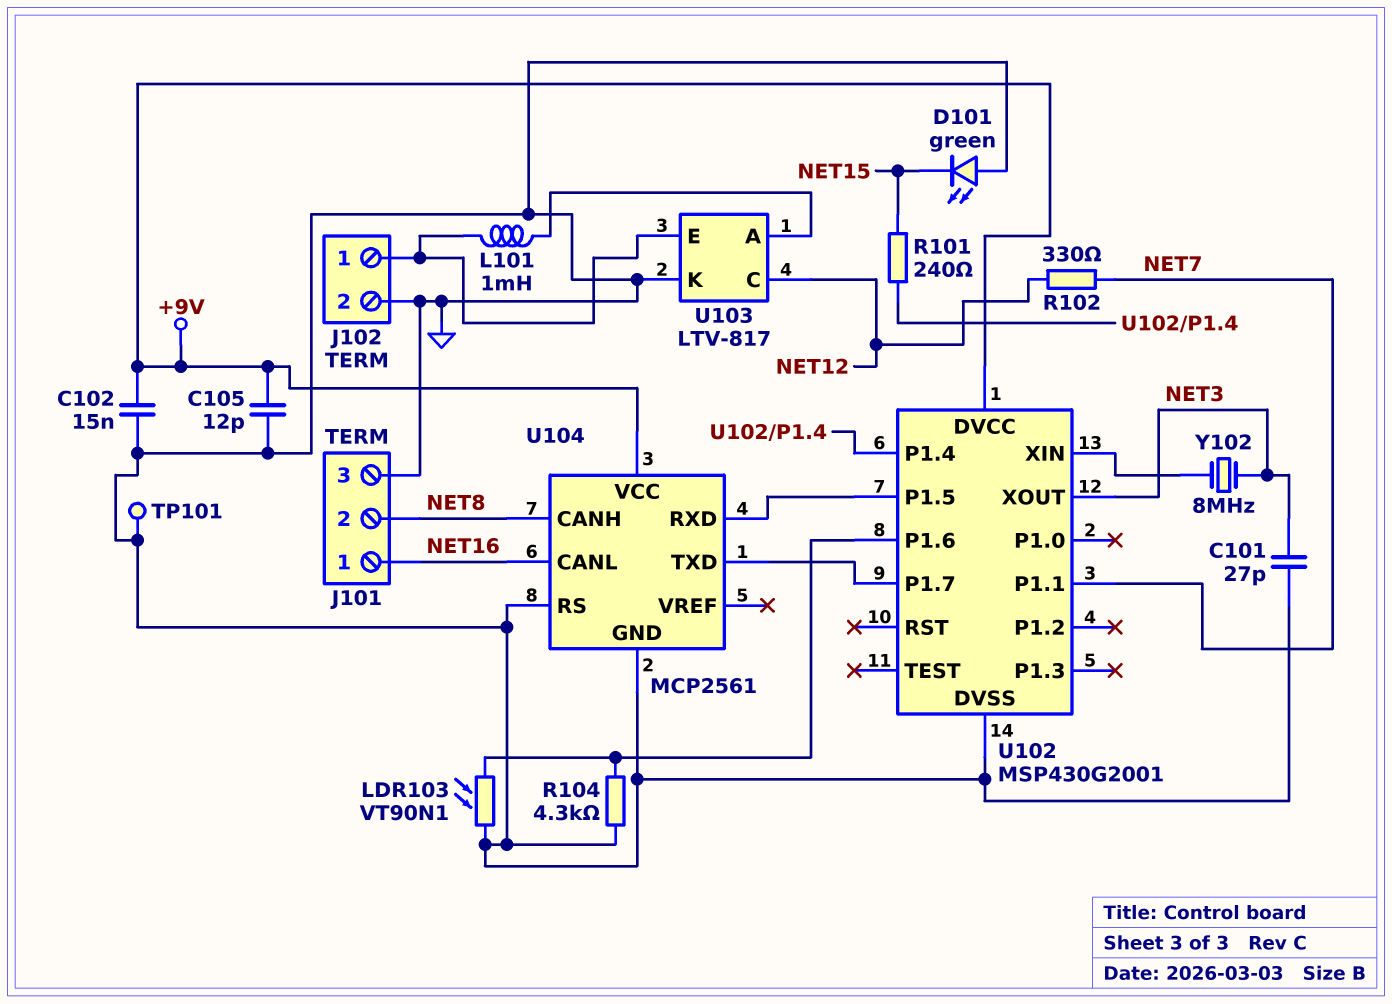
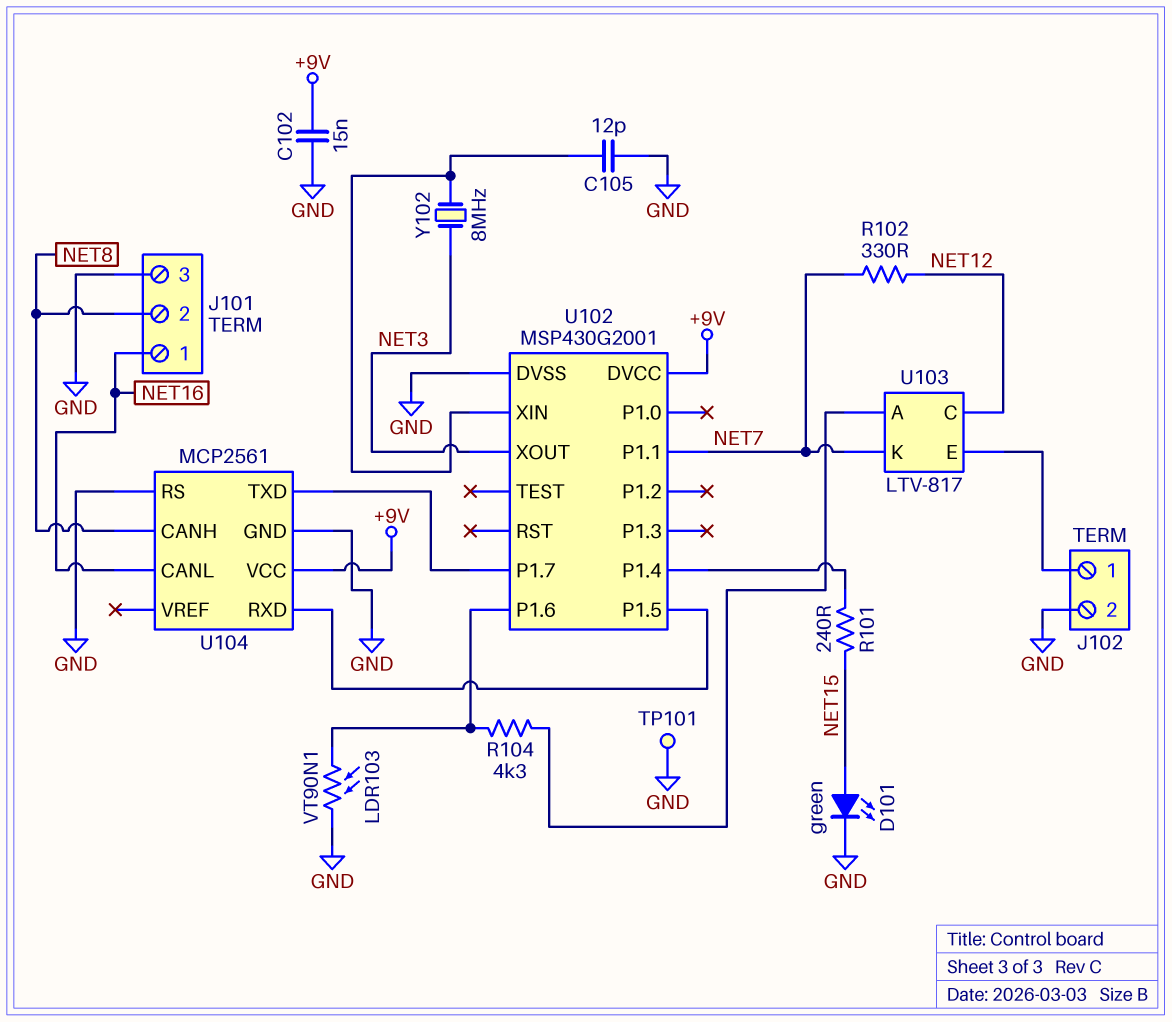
C101: 27pF (GND, NET3) -> none
C105: 12pF (+9V, GND) -> 12pF (GND, U102/XIN)
D101: LED green (A GND, K NET15) -> LED green (A NET15, K GND)
L101: 1mH (J102/1, U103/A) -> none
R104: 4.3k (GND, U102/P1.6) -> 4.3k (U102/P1.6, U103/A)
U103 pin K: GND -> NET7

